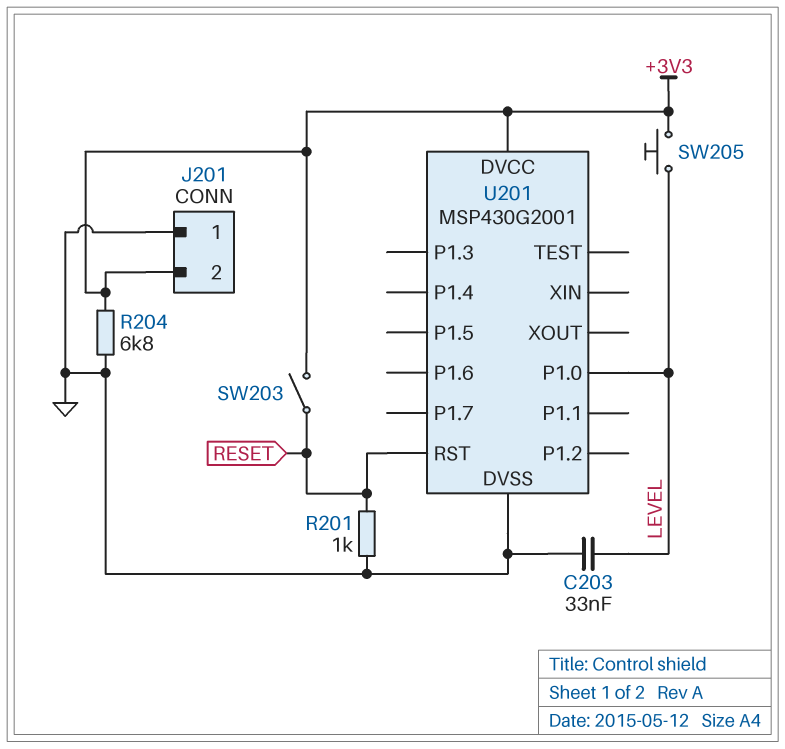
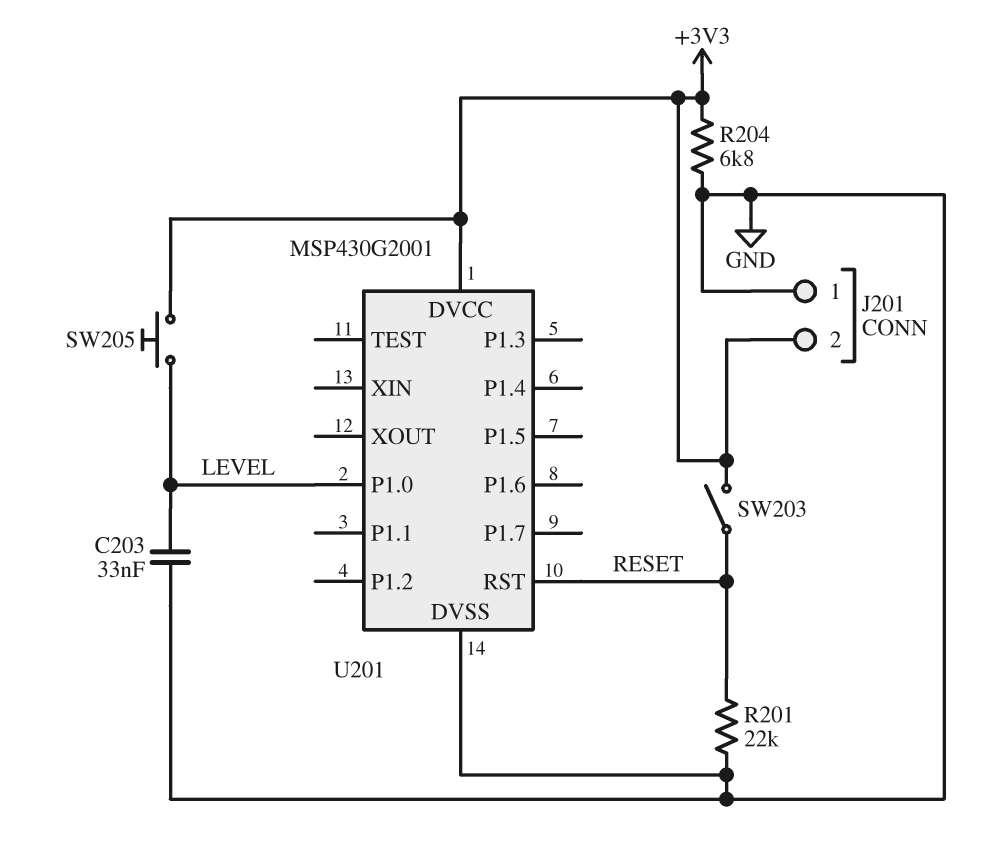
R201: 1k (GND, RESET) -> 22k (GND, RESET)

